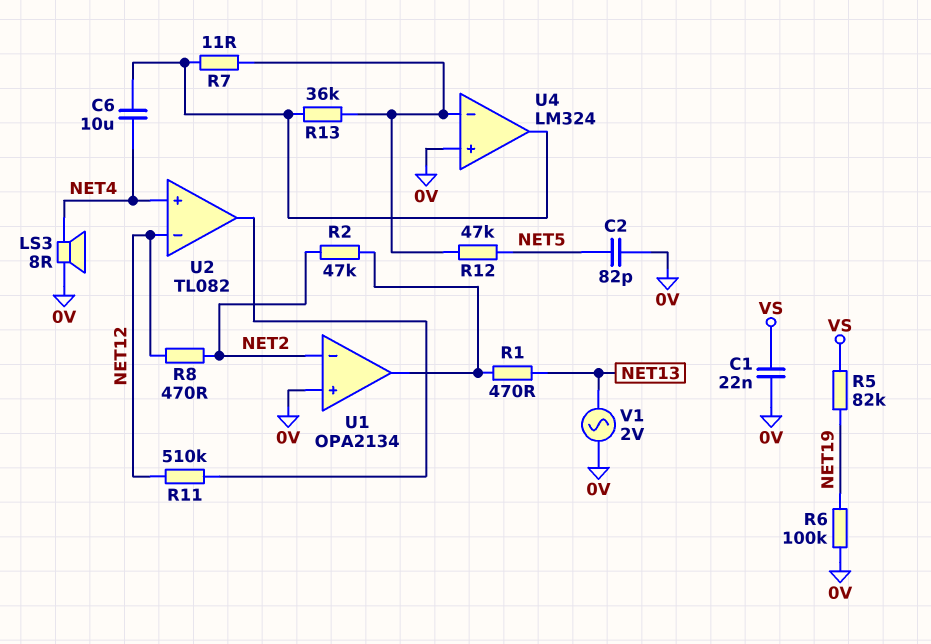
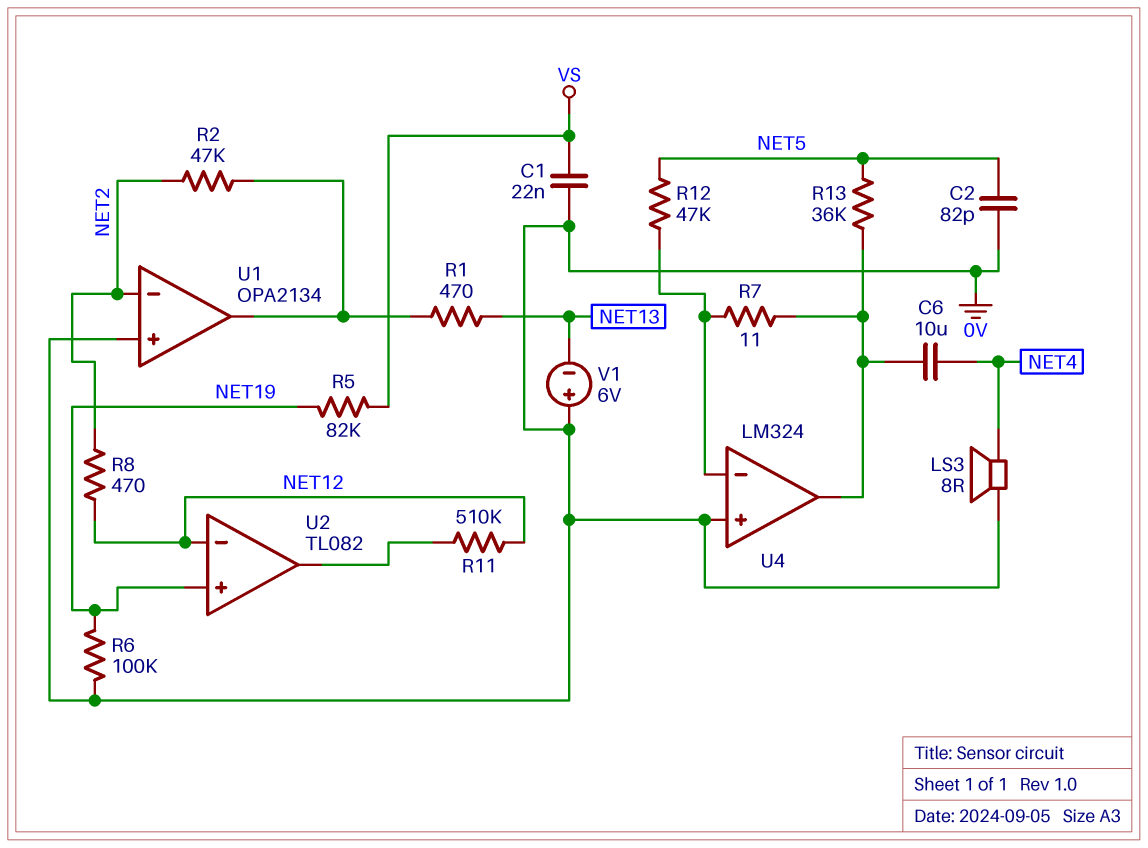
R13: 36k (U4/in-, U4/out) -> 36k (NET5, U4/out)
U2 pin in+: NET4 -> NET19
V1: AC 2V (0V, NET13) -> 6V (plus 0V, minus NET13)

